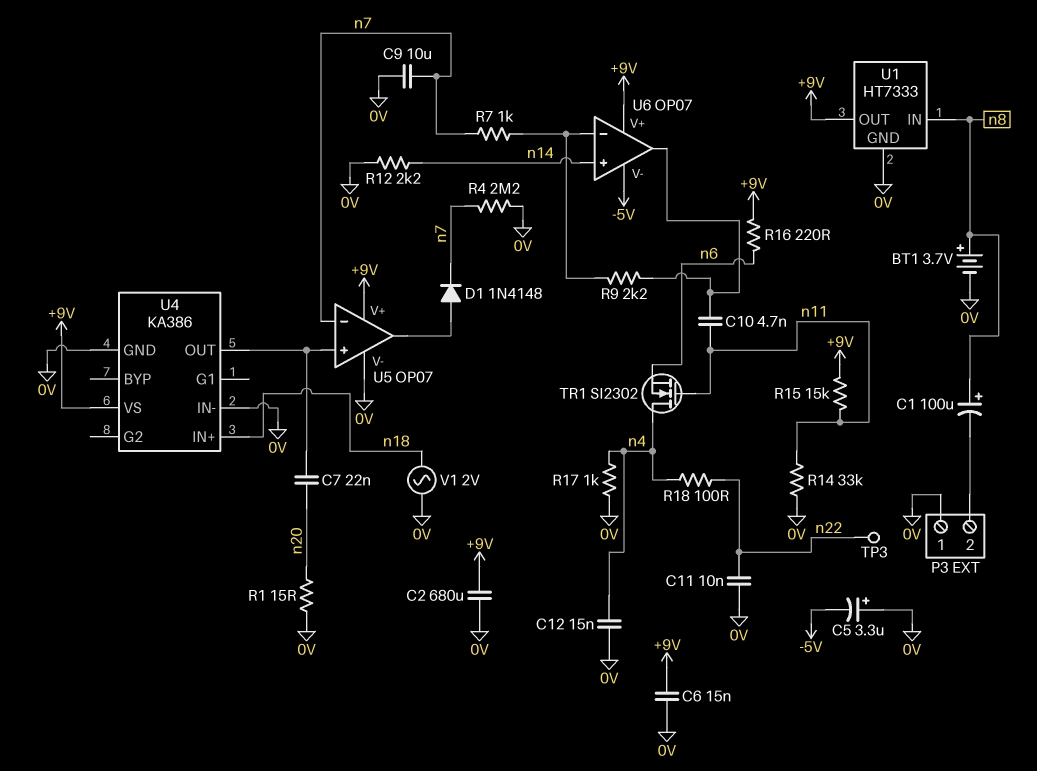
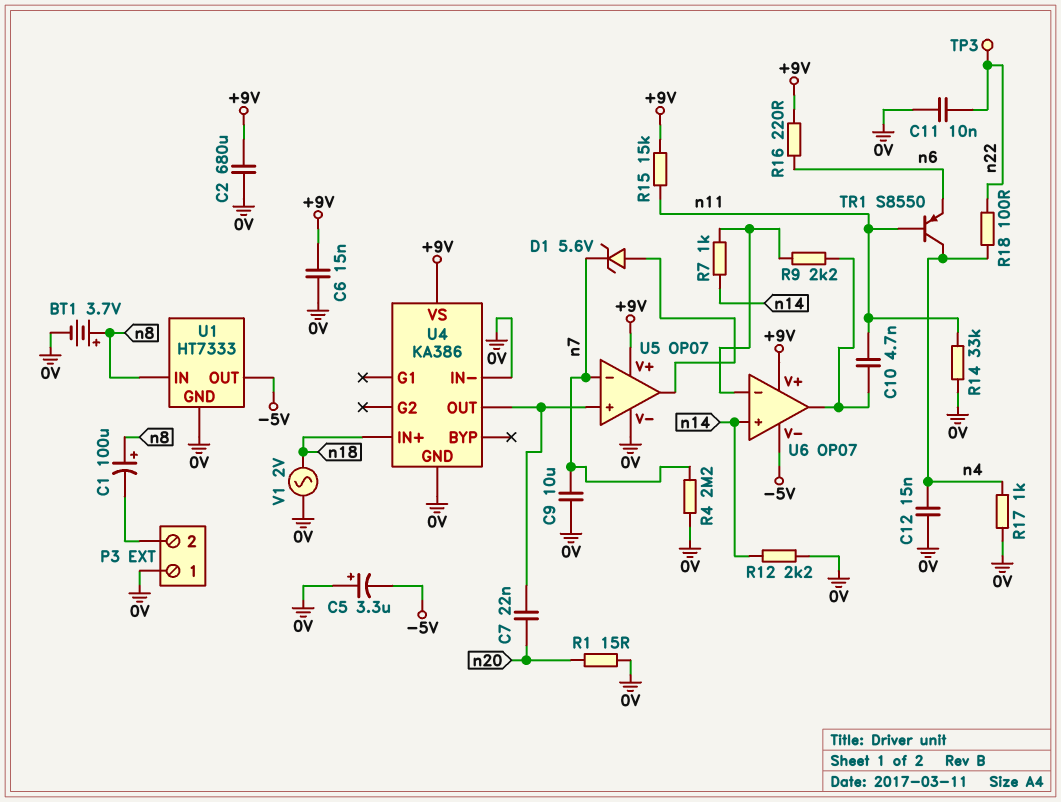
D1: diode 1N4148 (A U5/out, K n7) -> zener 5.6V (A U5/out, K n7)
R7: 1k (U6/in-, n7) -> 1k (U6/in-, n14)
TR1: NMOS SI2302 (G n11, D n4, S n6) -> PNP S8550 (B n11, C n4, E n6)
U1 pin OUT: +9V -> -5V

